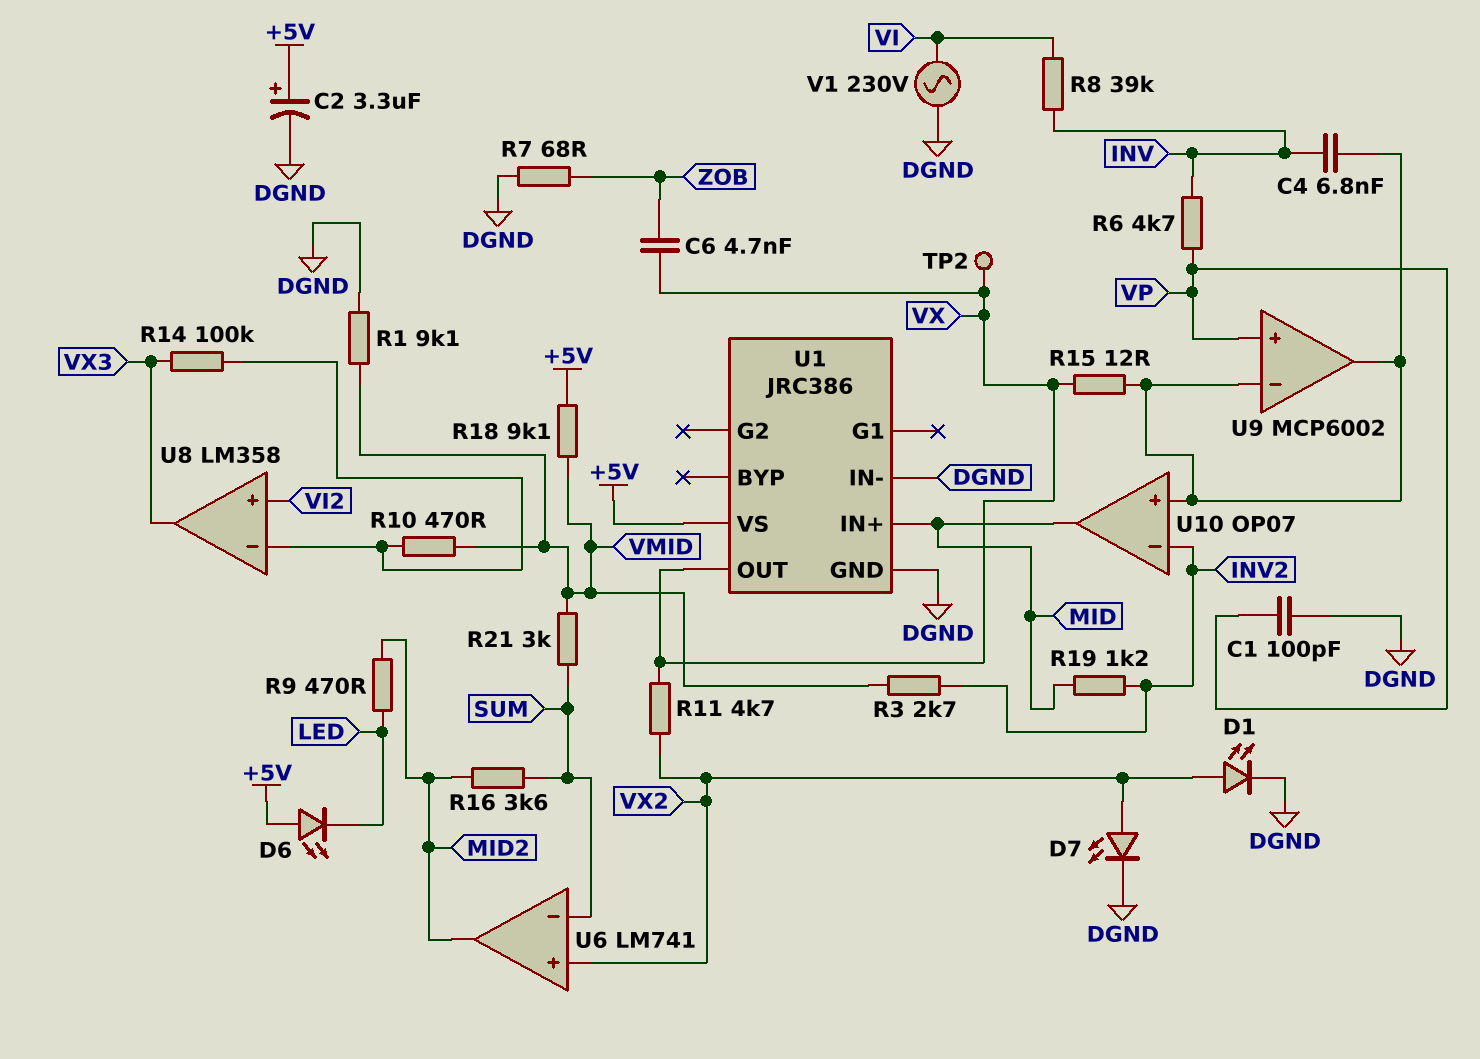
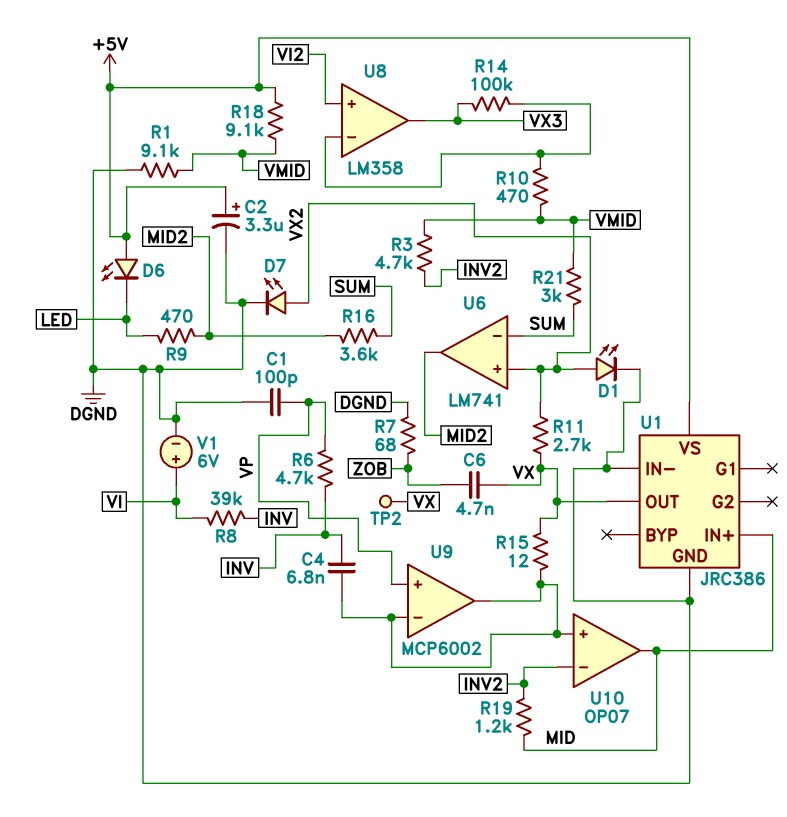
R3: 2.7k (INV2, VMID) -> 4.7k (INV2, VMID)
R11: 4.7k (VX, VX2) -> 2.7k (VX, VX2)
V1: AC 230V (DGND, VI) -> 6V (plus VI, minus DGND)

